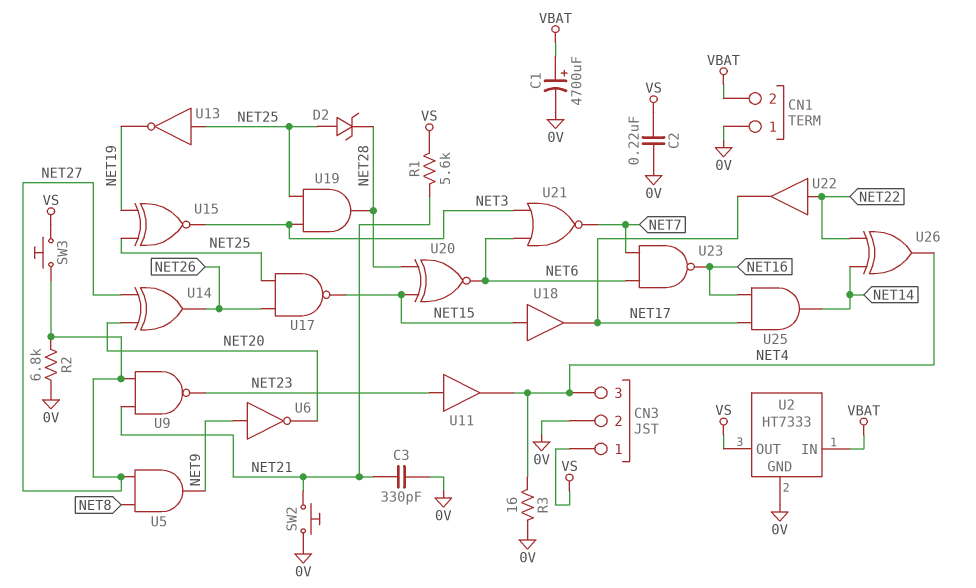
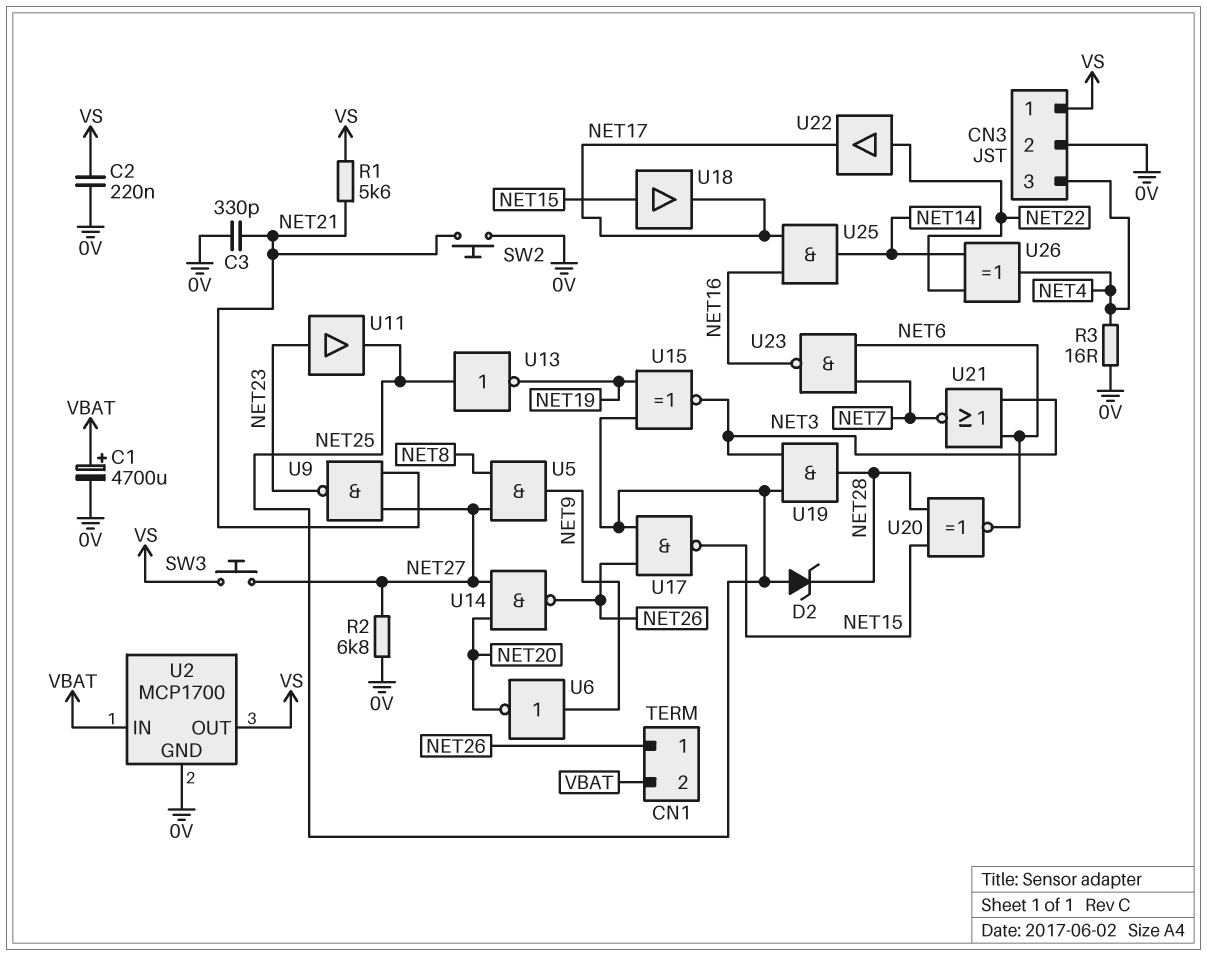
CN1 pin 1: 0V -> NET26
U2: HT7333 -> MCP1700
U11: buffer (in NET23, out NET4) -> buffer (in NET23, out NET25)
U14: XOR (in NET20, in NET27, out NET26) -> NAND (in NET20, in NET27, out NET26)

